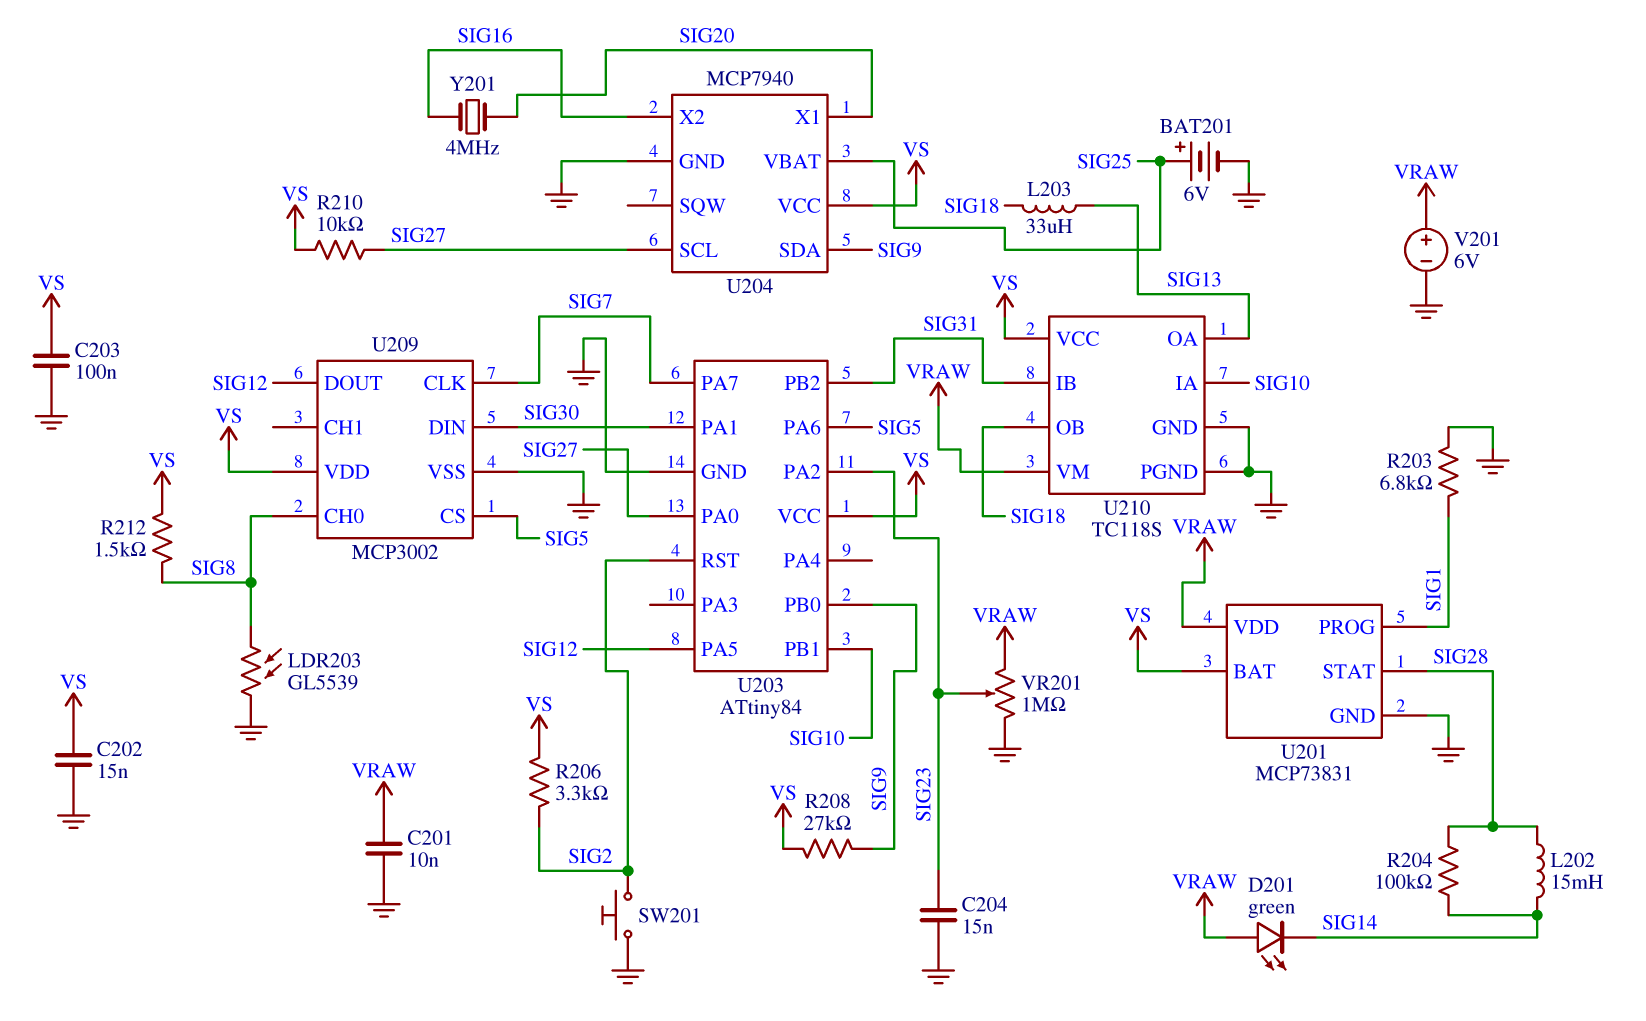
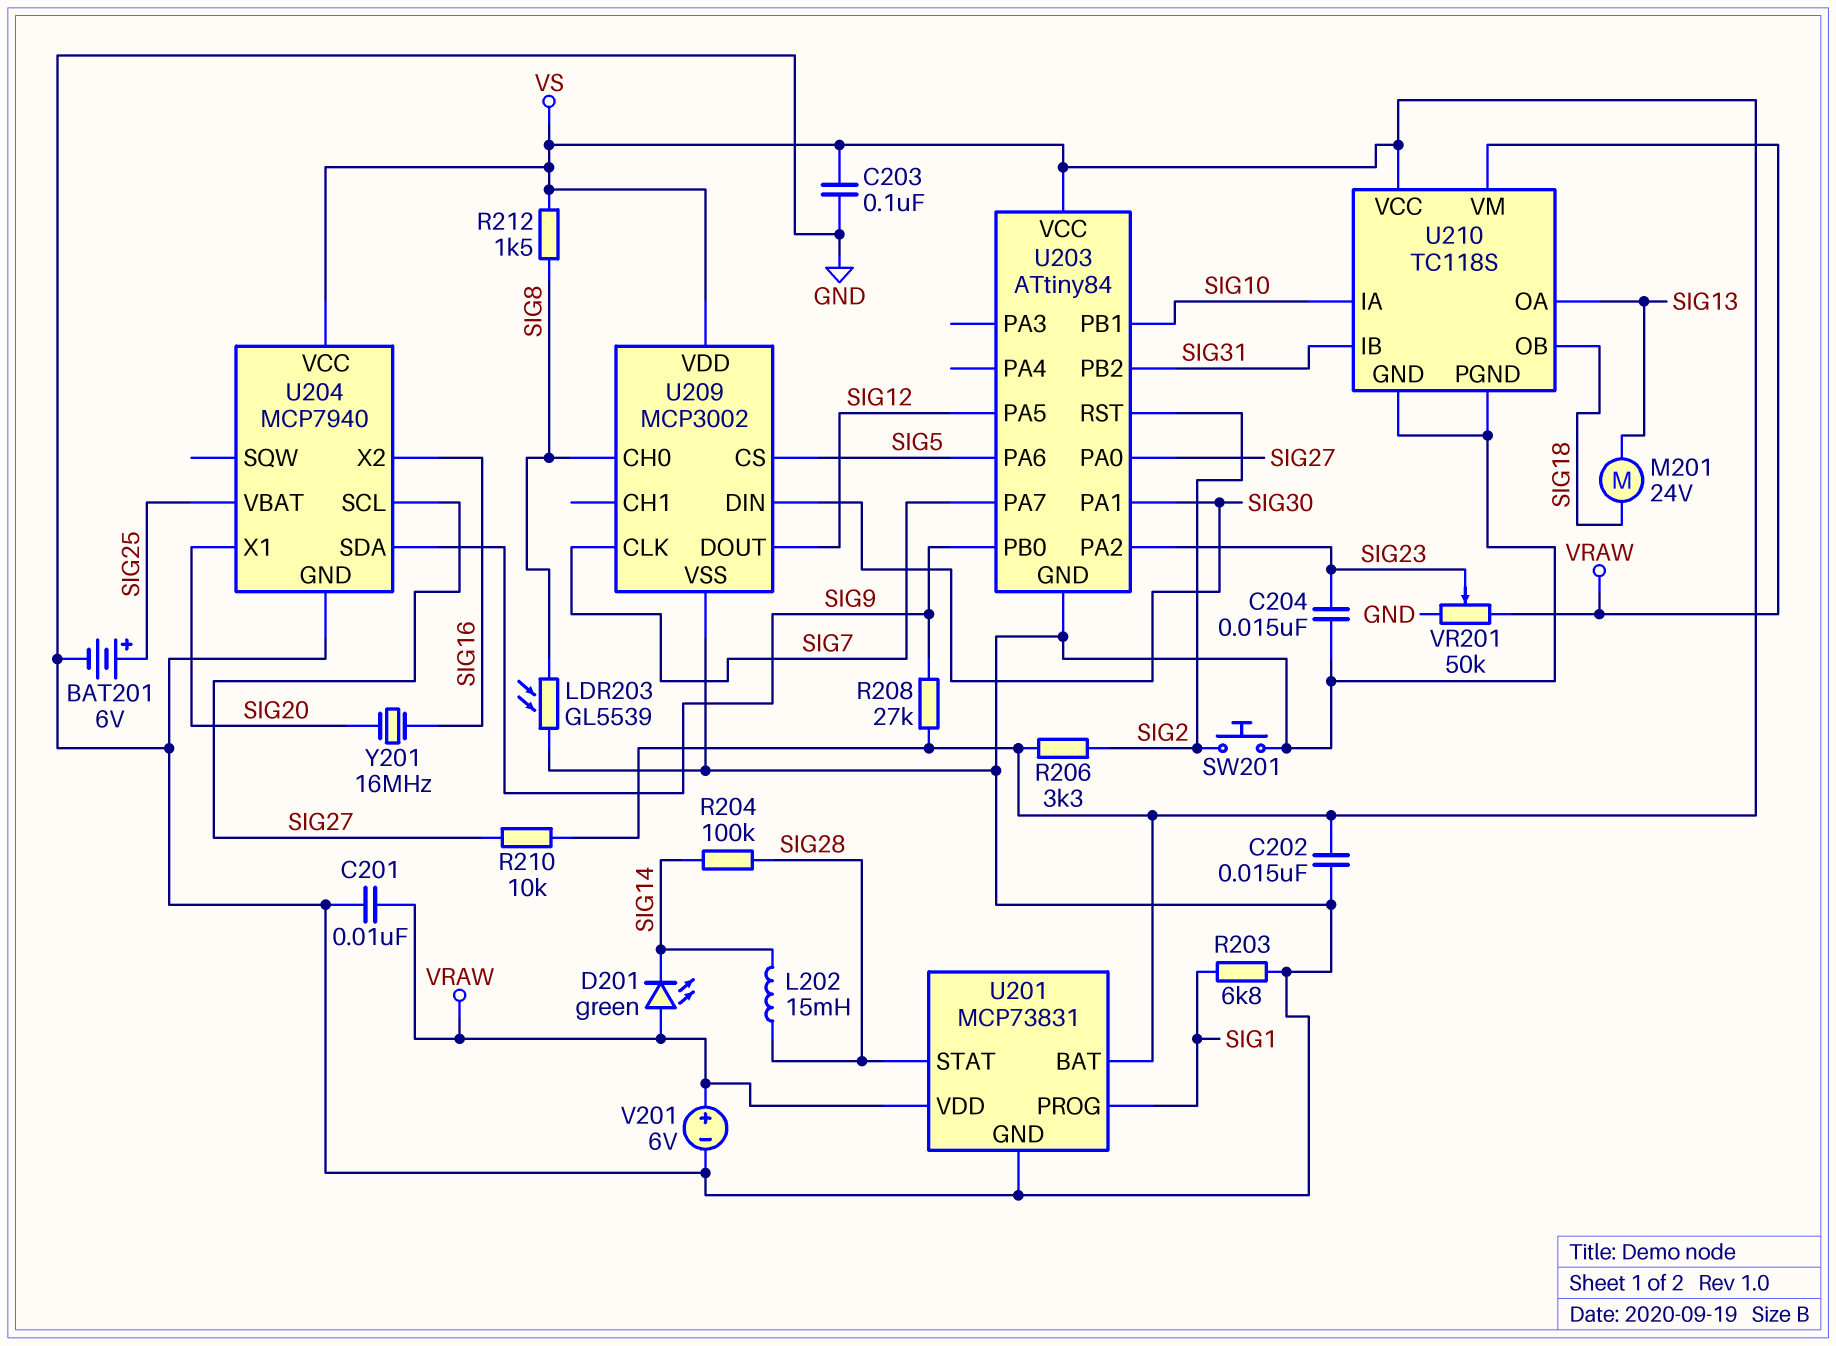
L203: 33uH (SIG13, SIG18) -> none
M201: none -> motor 24V (SIG13, SIG18)
VR201: 1M (GND, VRAW, wiper SIG23) -> 50k (GND, VRAW, wiper SIG23)
Y201: 4MHz (SIG16, SIG20) -> 16MHz (SIG16, SIG20)

